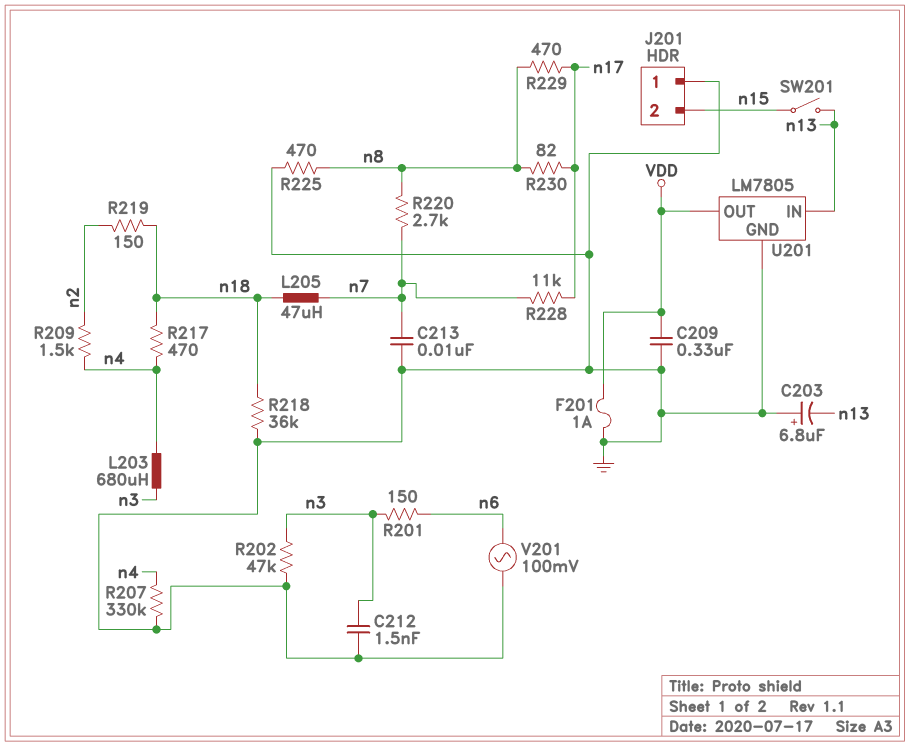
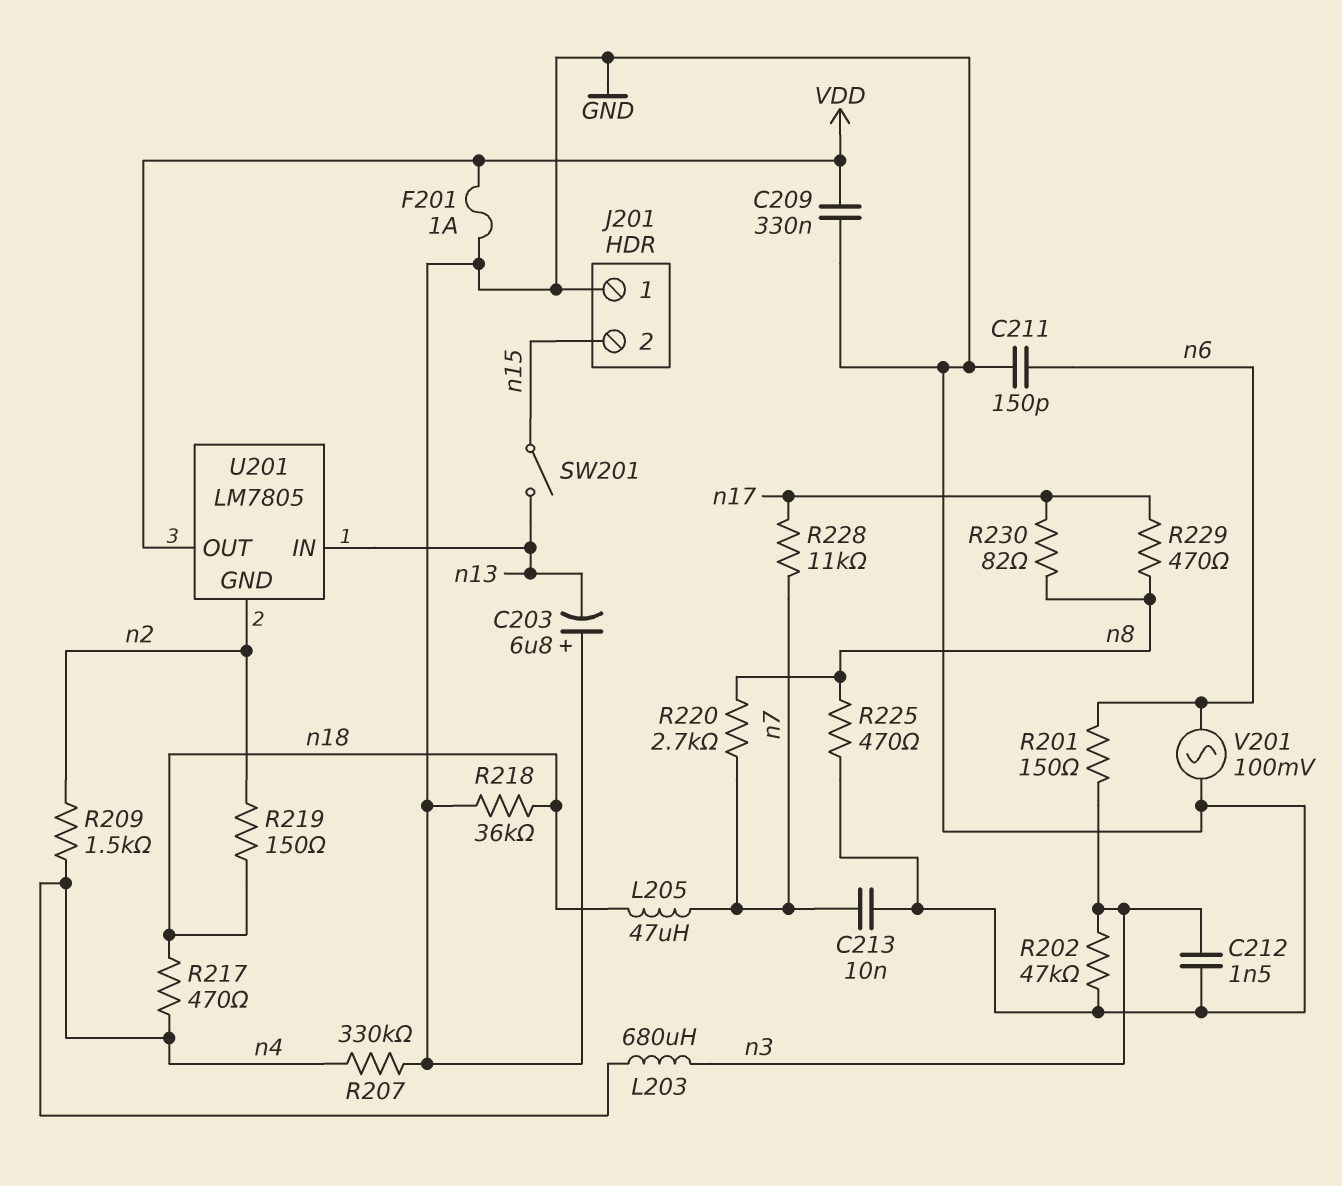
C211: none -> 150pF (GND, n6)
U201 pin GND: GND -> n2

